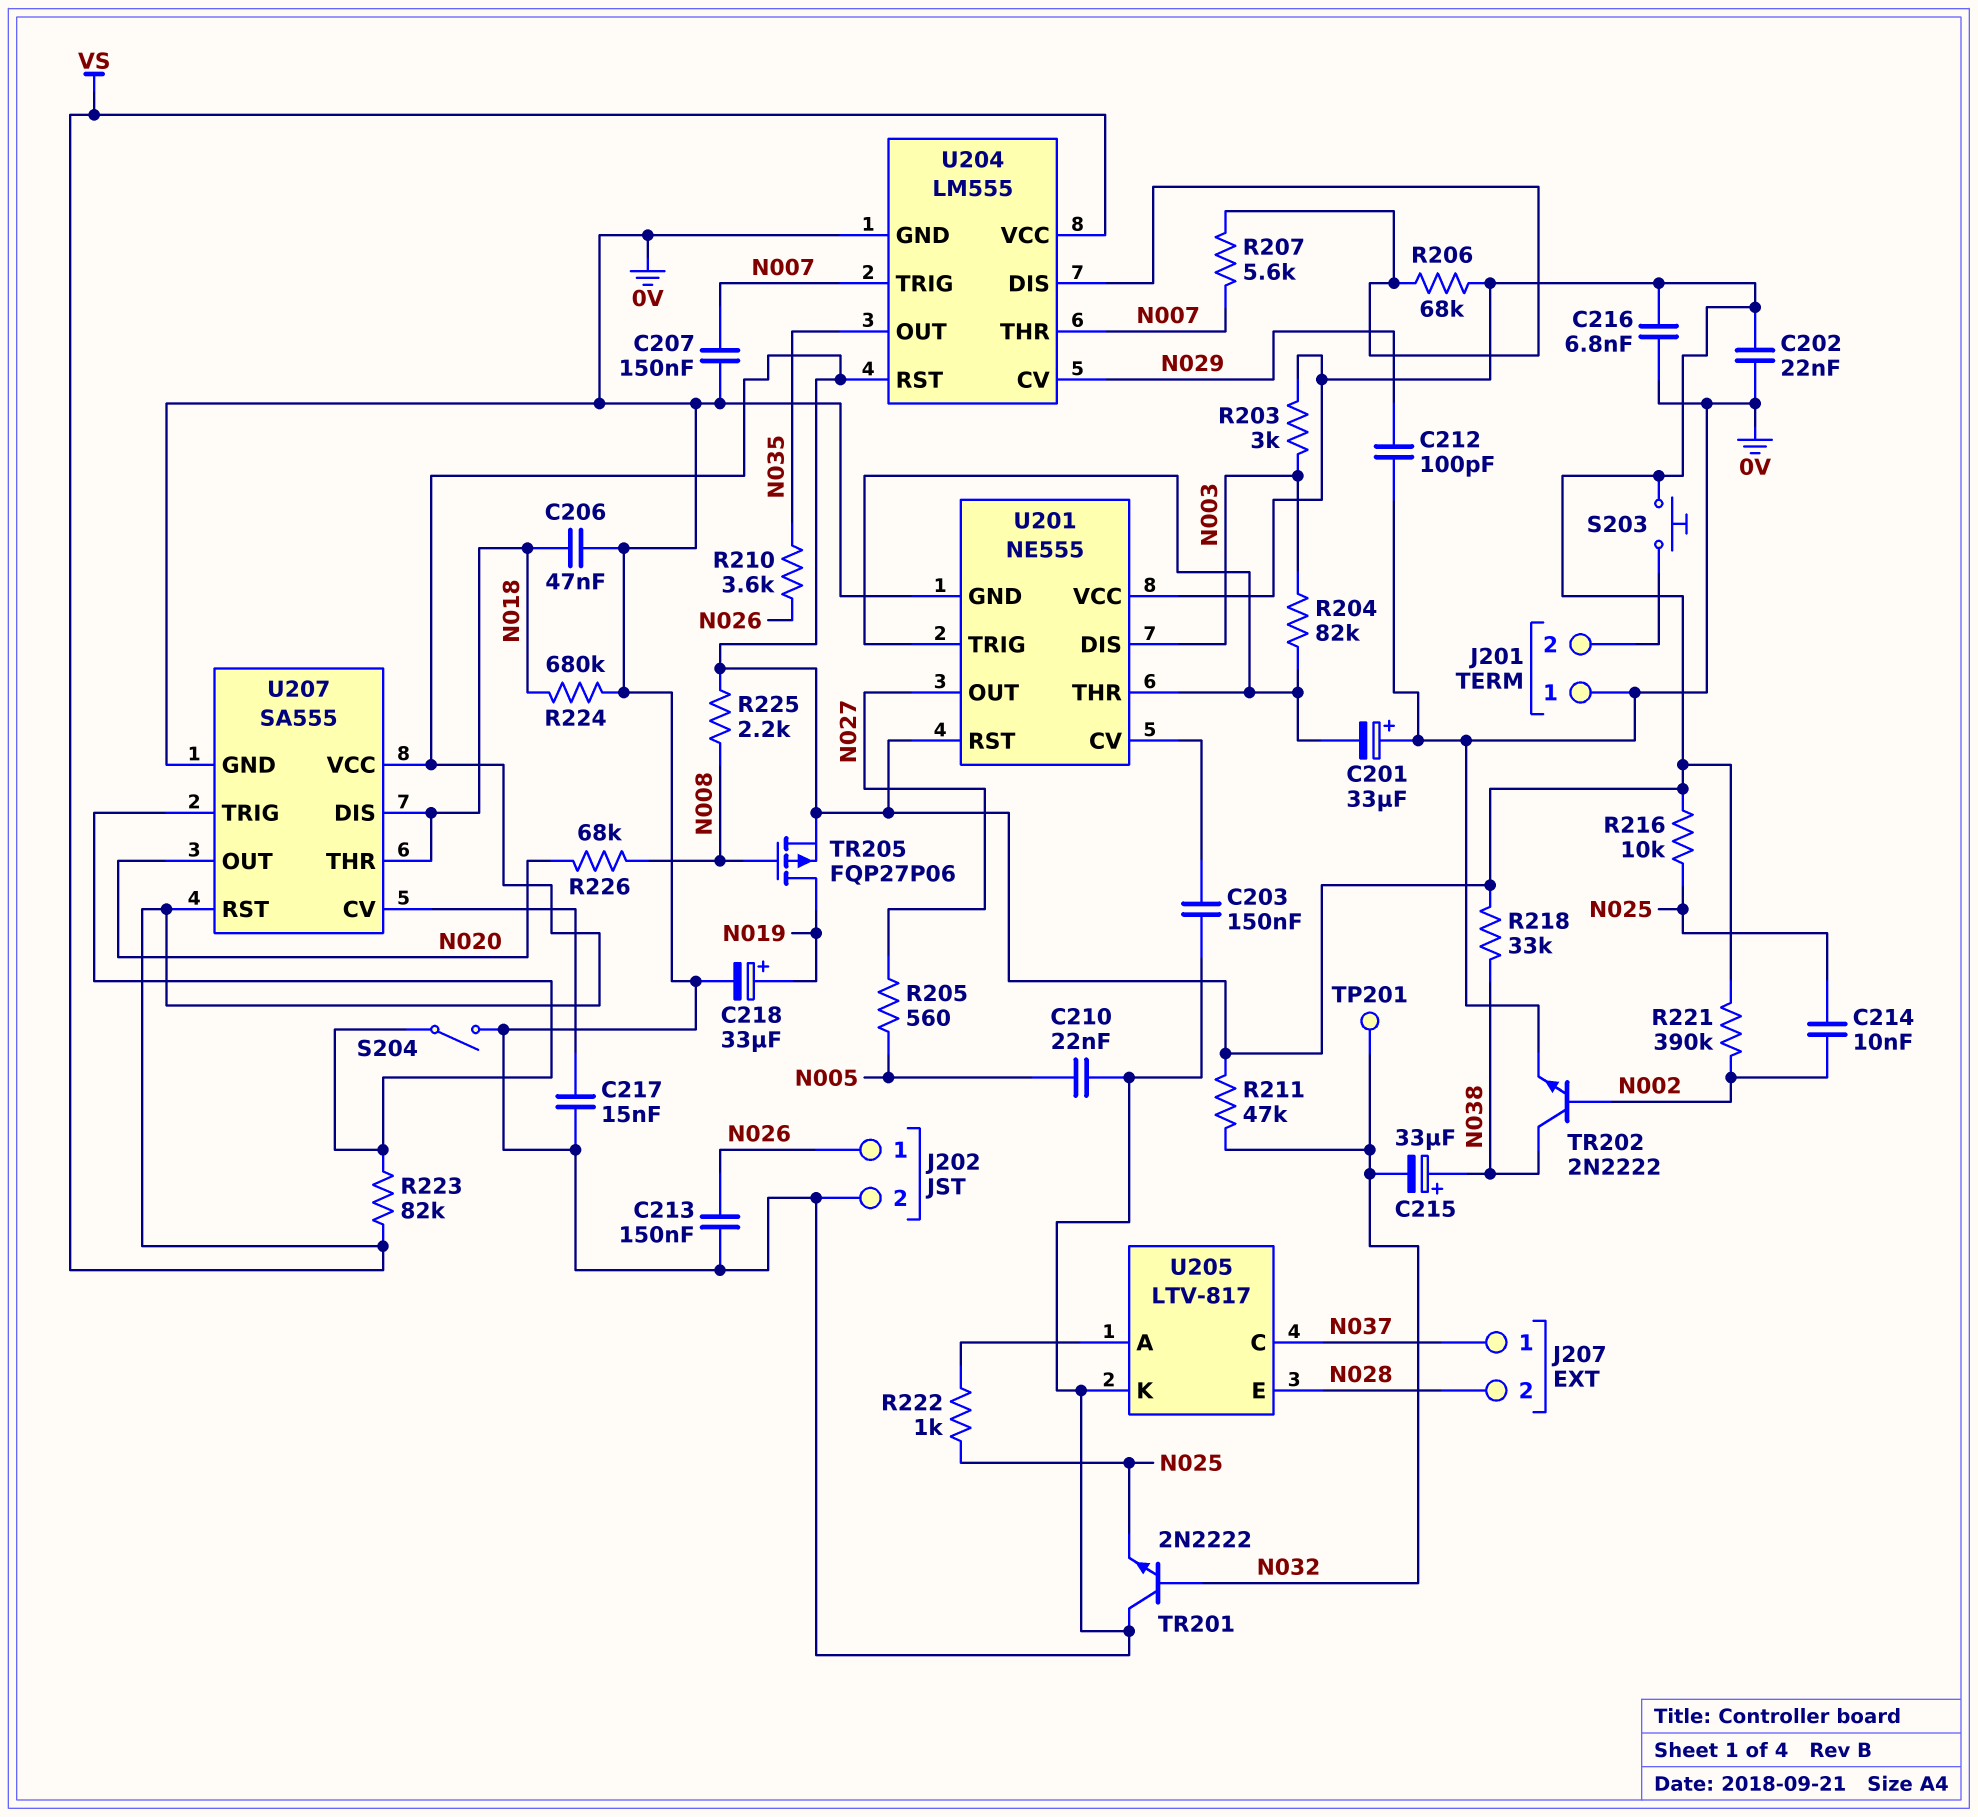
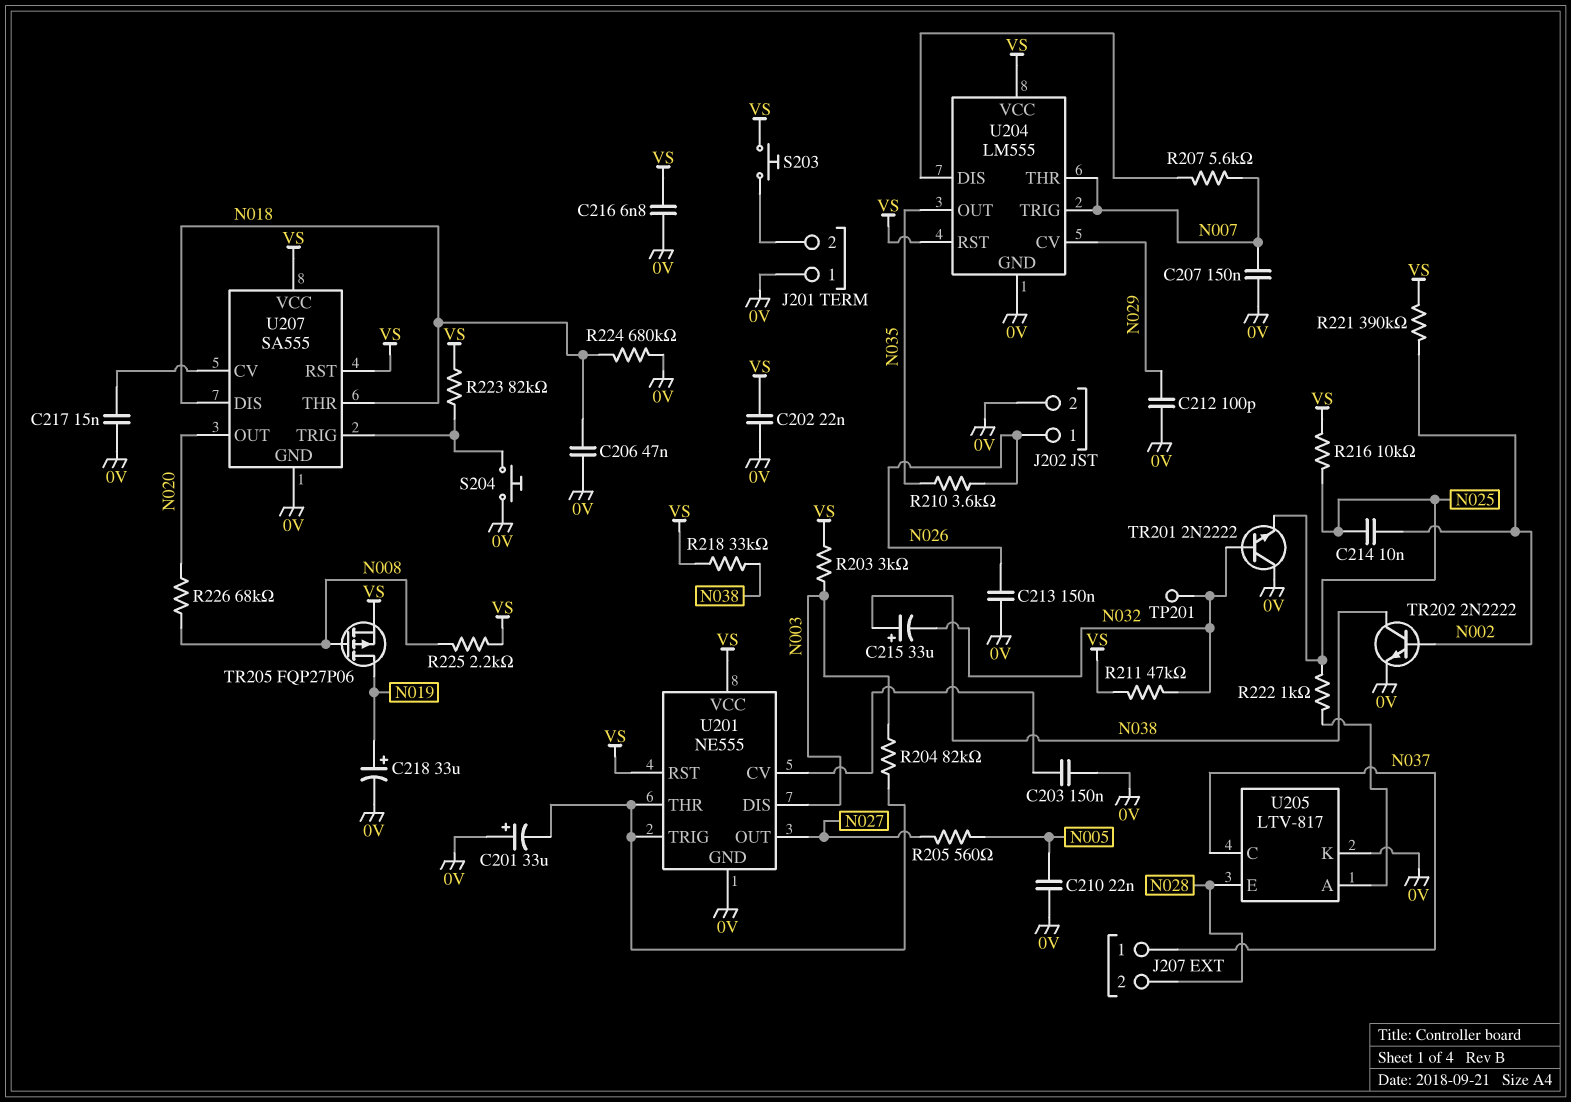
R206: 68k (U204/DIS, VS) -> none
S204: switch (0V, U207/TRIG) -> button (0V, U207/TRIG)

